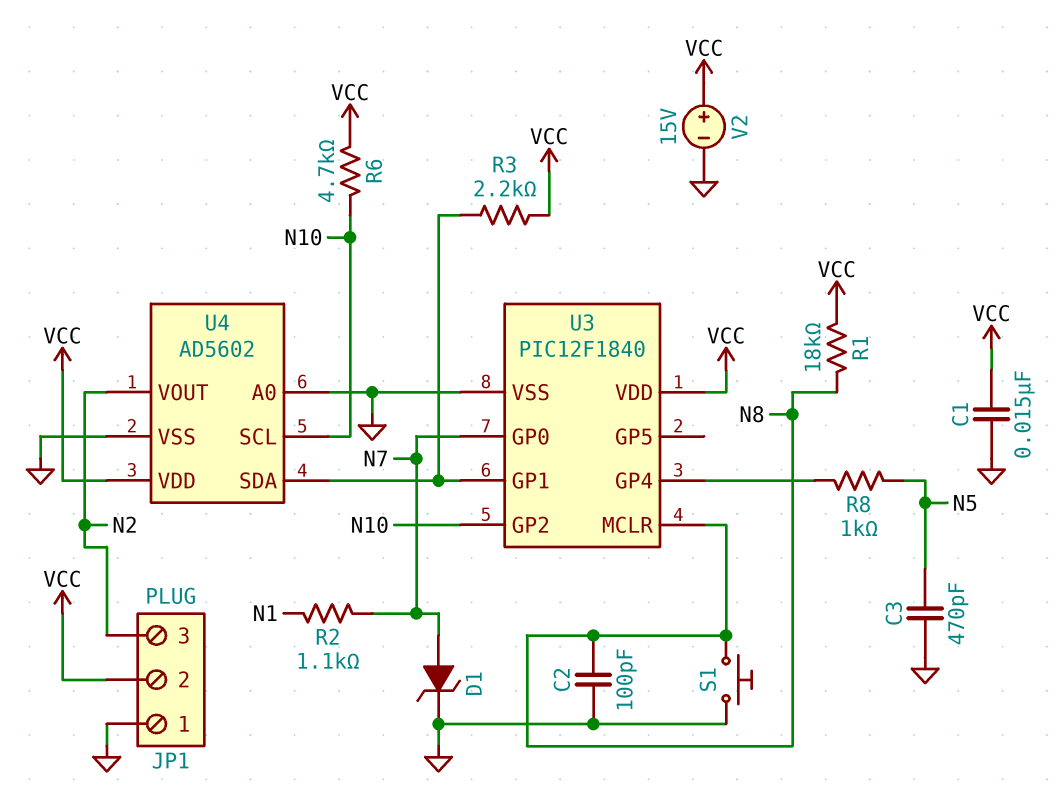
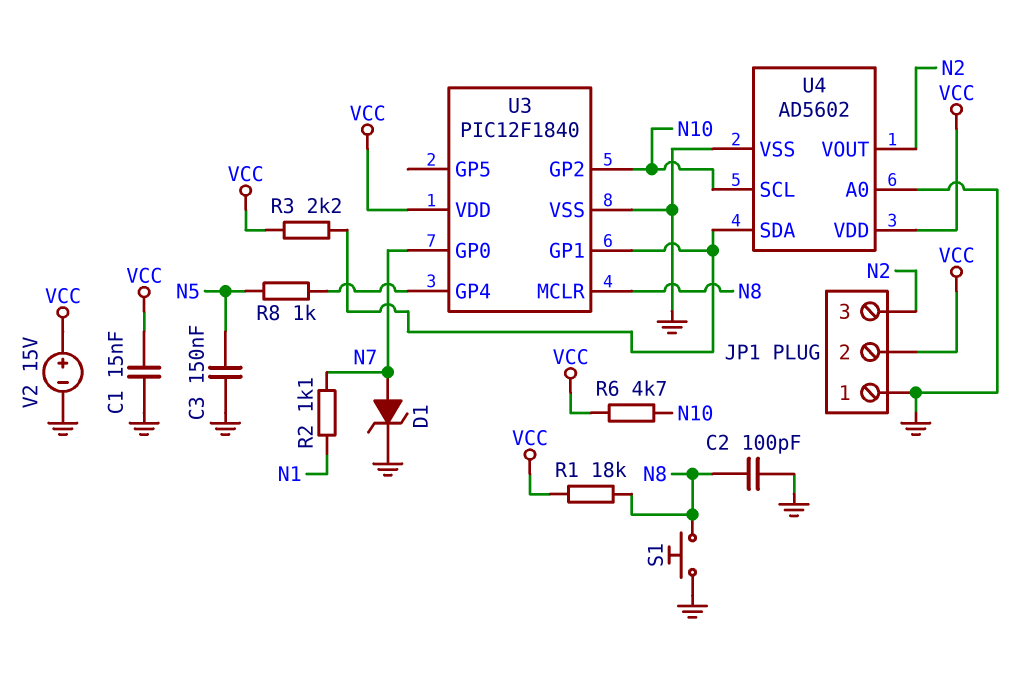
C3: 470pF (GND, N5) -> 150nF (GND, N5)

